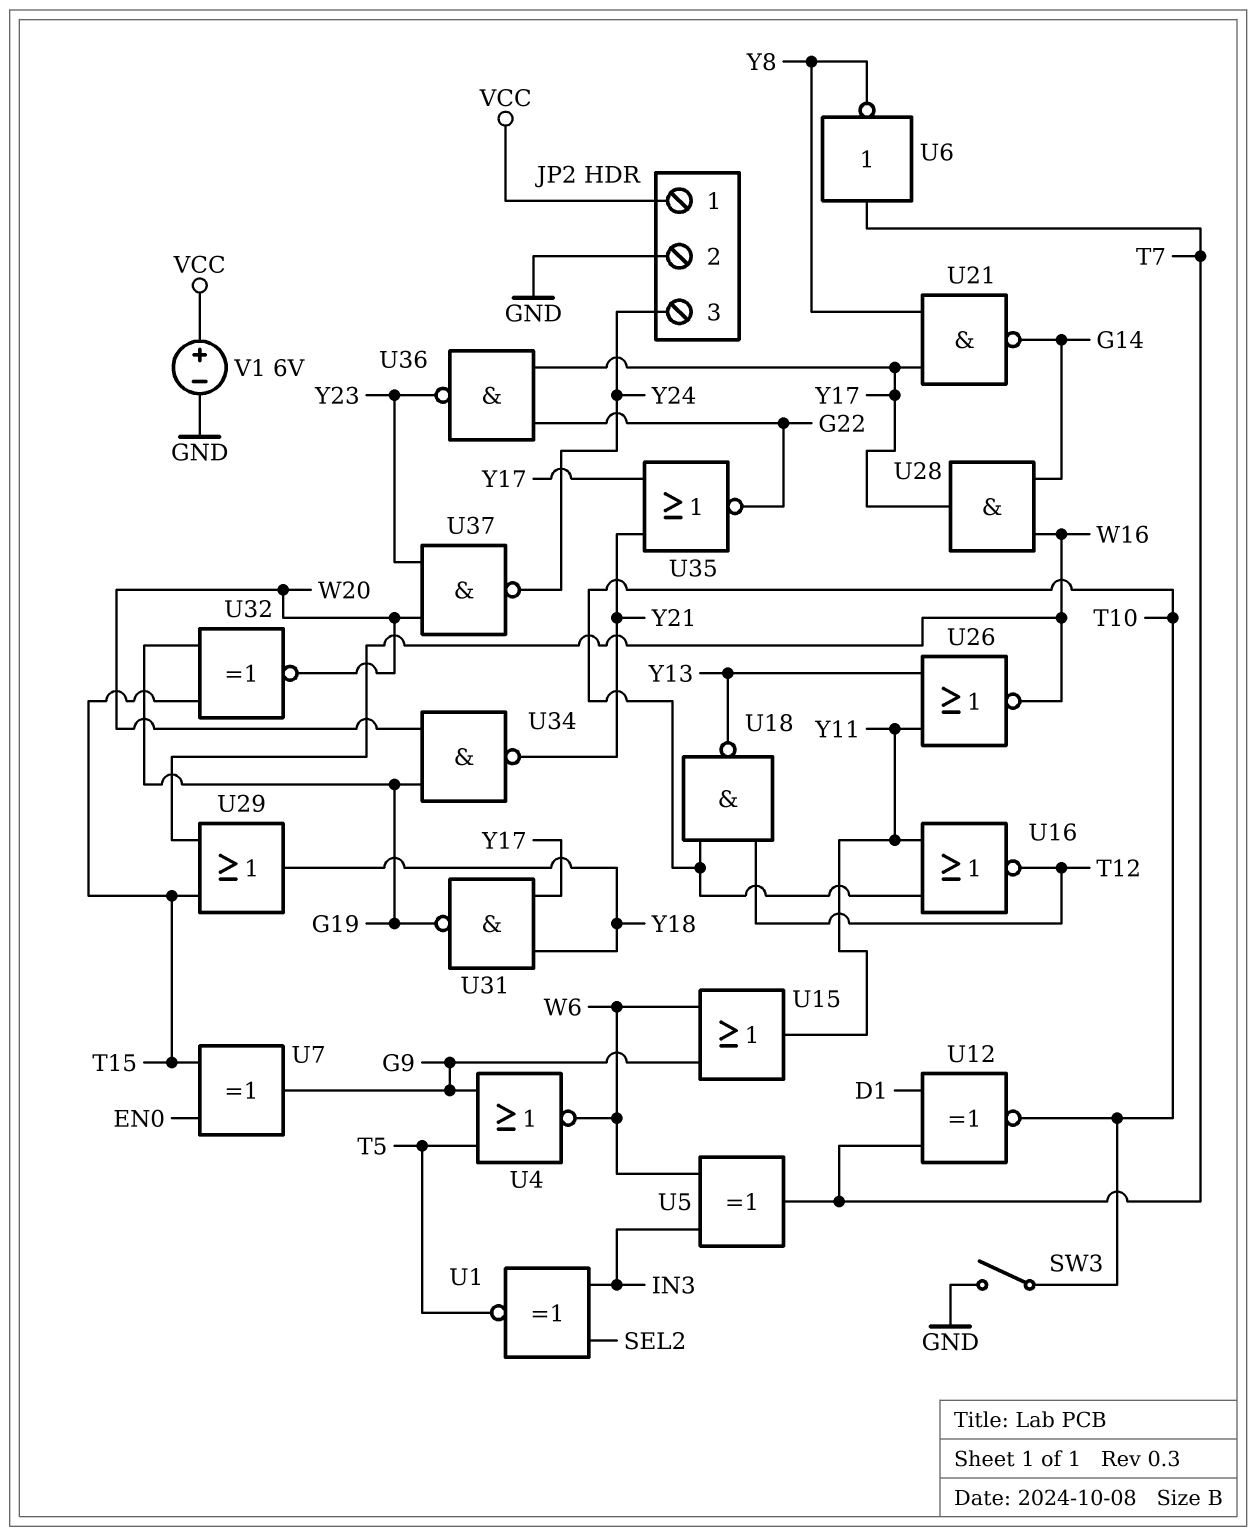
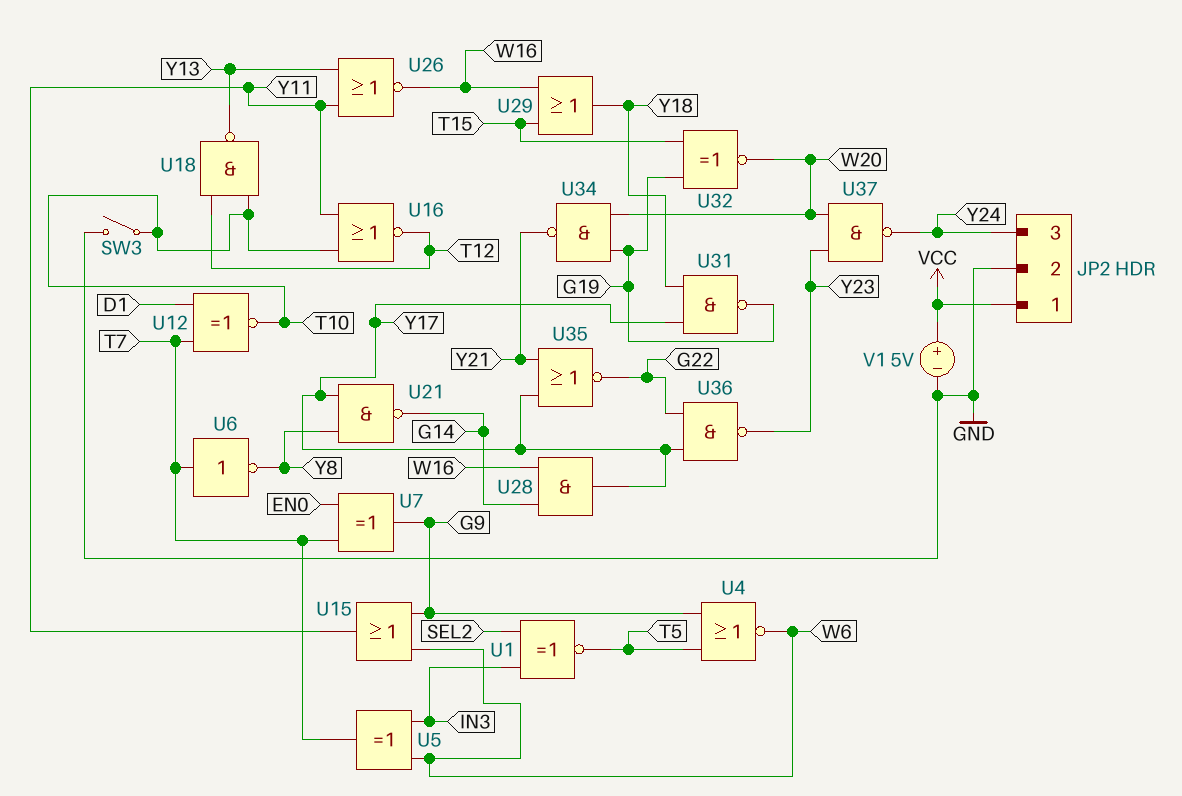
U7: XOR (in EN0, in T15, out G9) -> XOR (in EN0, in T7, out G9)
V1: 6V (plus VCC, minus GND) -> 5V (plus VCC, minus GND)

